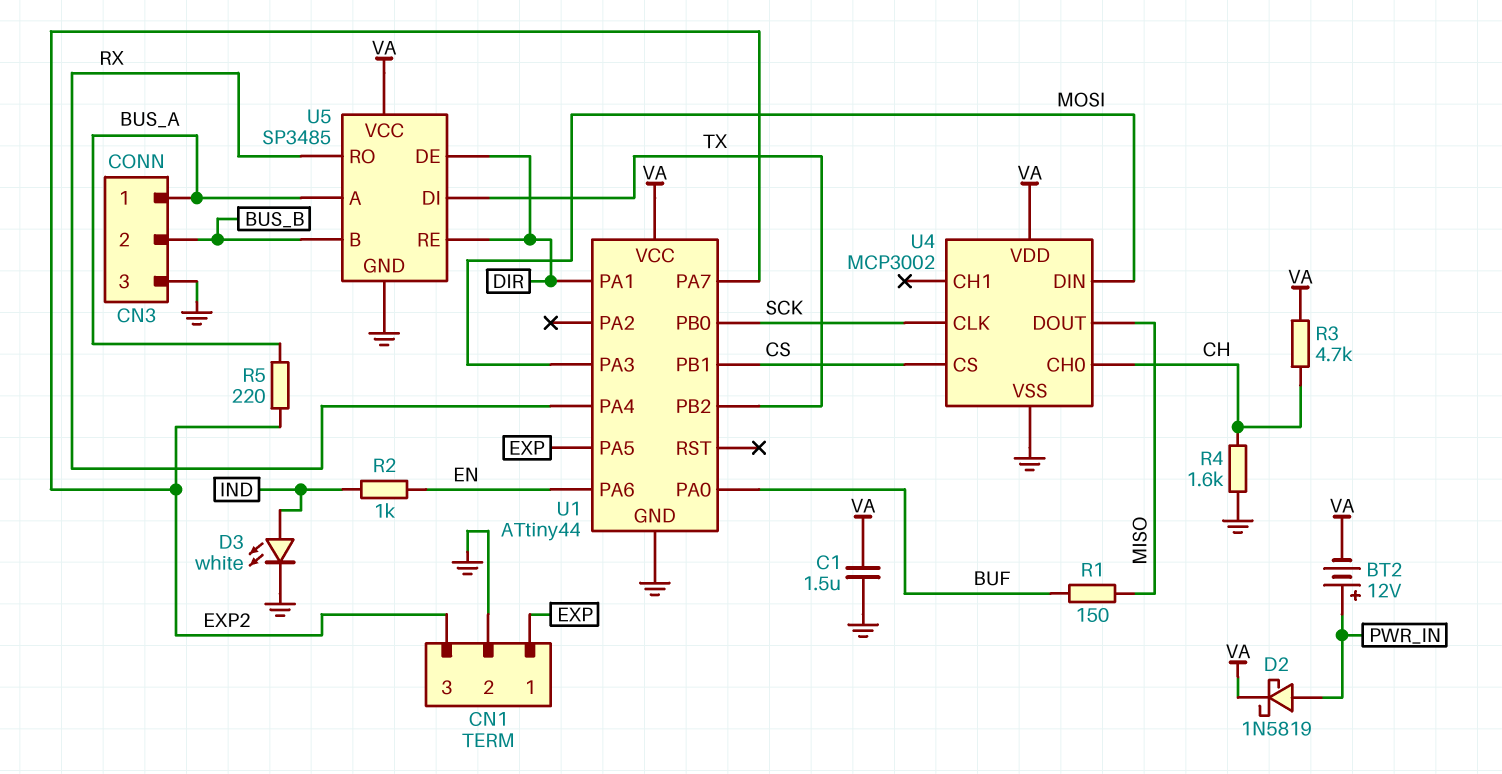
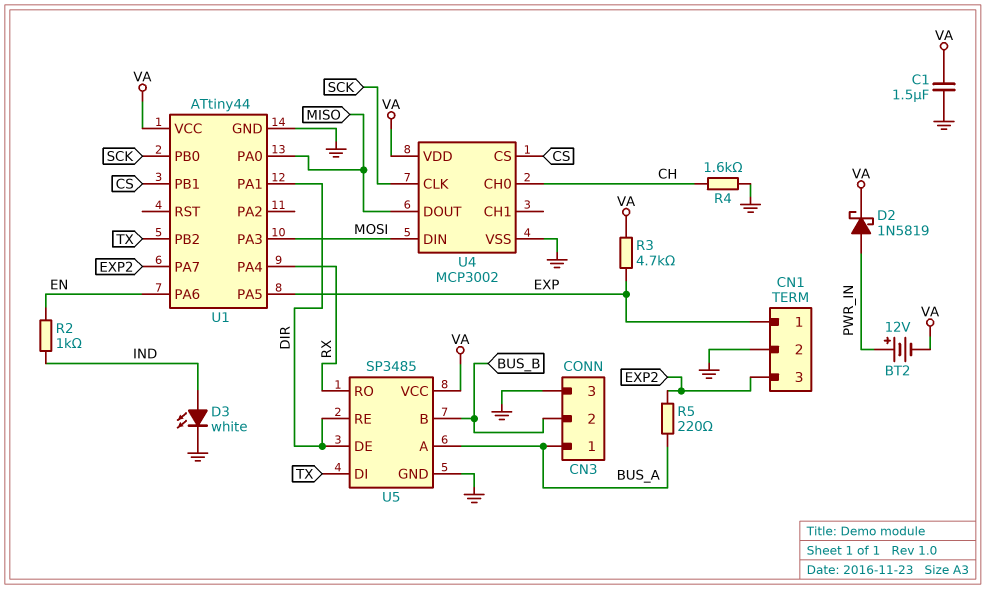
R1: 150 (BUF, MISO) -> none
R3: 4.7k (CH, VA) -> 4.7k (EXP, VA)
U1 pin PA0: BUF -> MISO

